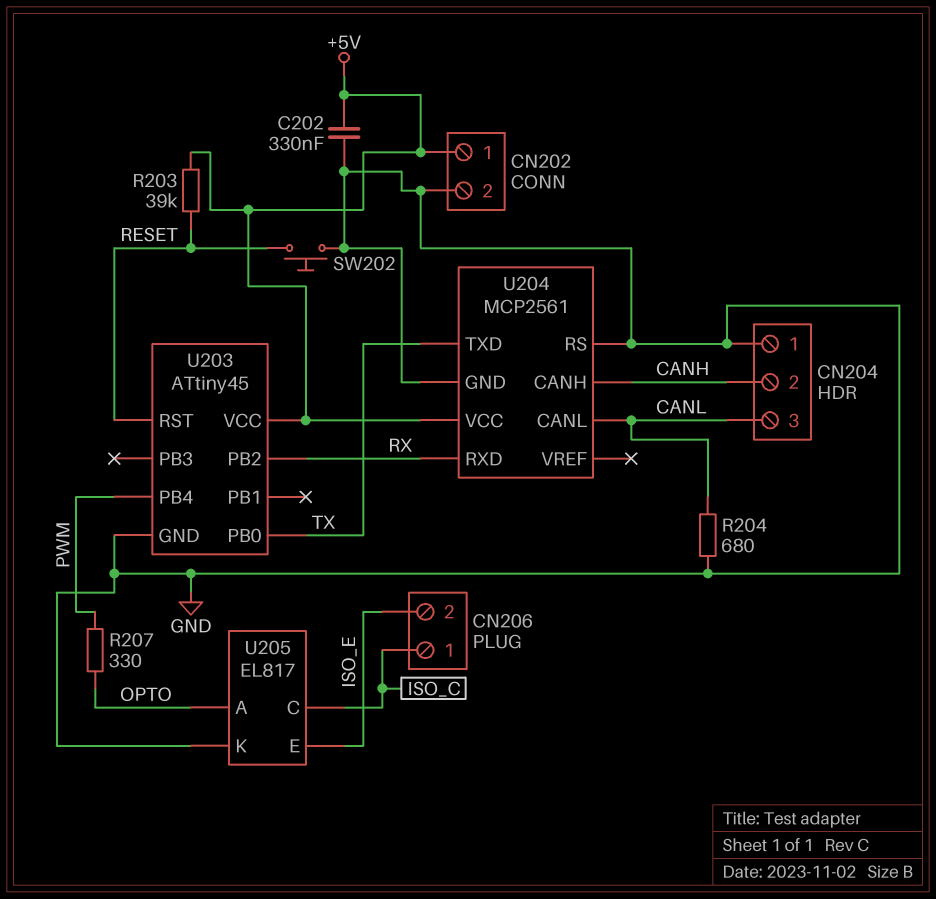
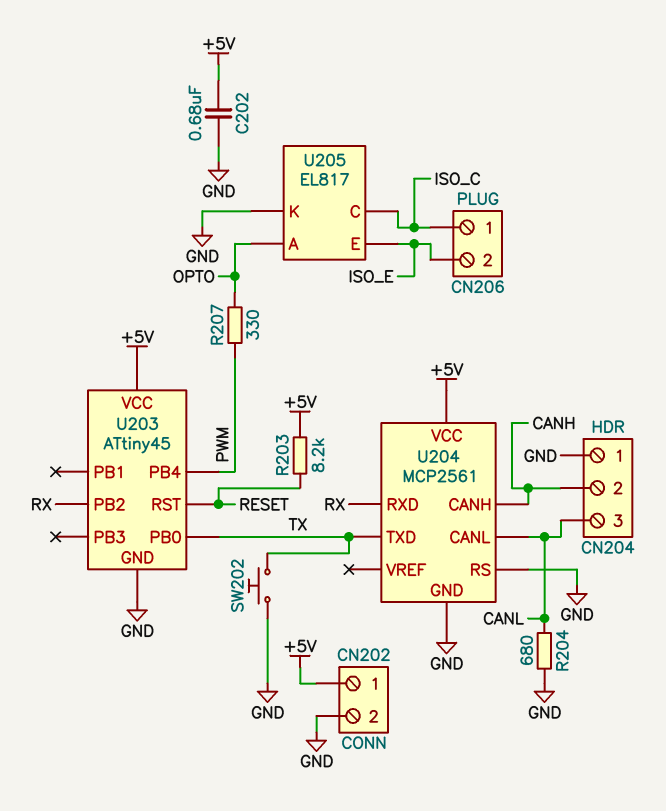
C202: 330nF (+5V, GND) -> 680nF (+5V, GND)
R203: 39k (+5V, RESET) -> 8.2k (+5V, RESET)
SW202: button (GND, RESET) -> button (GND, TX)

